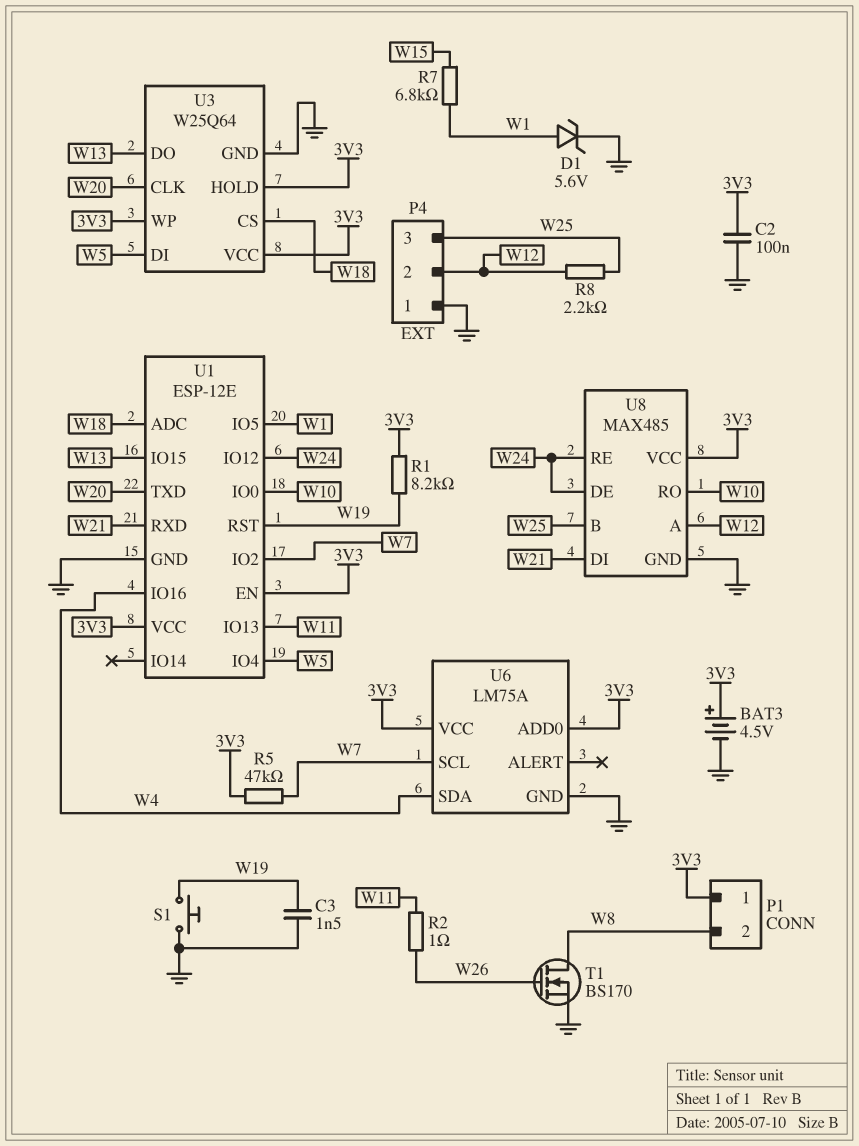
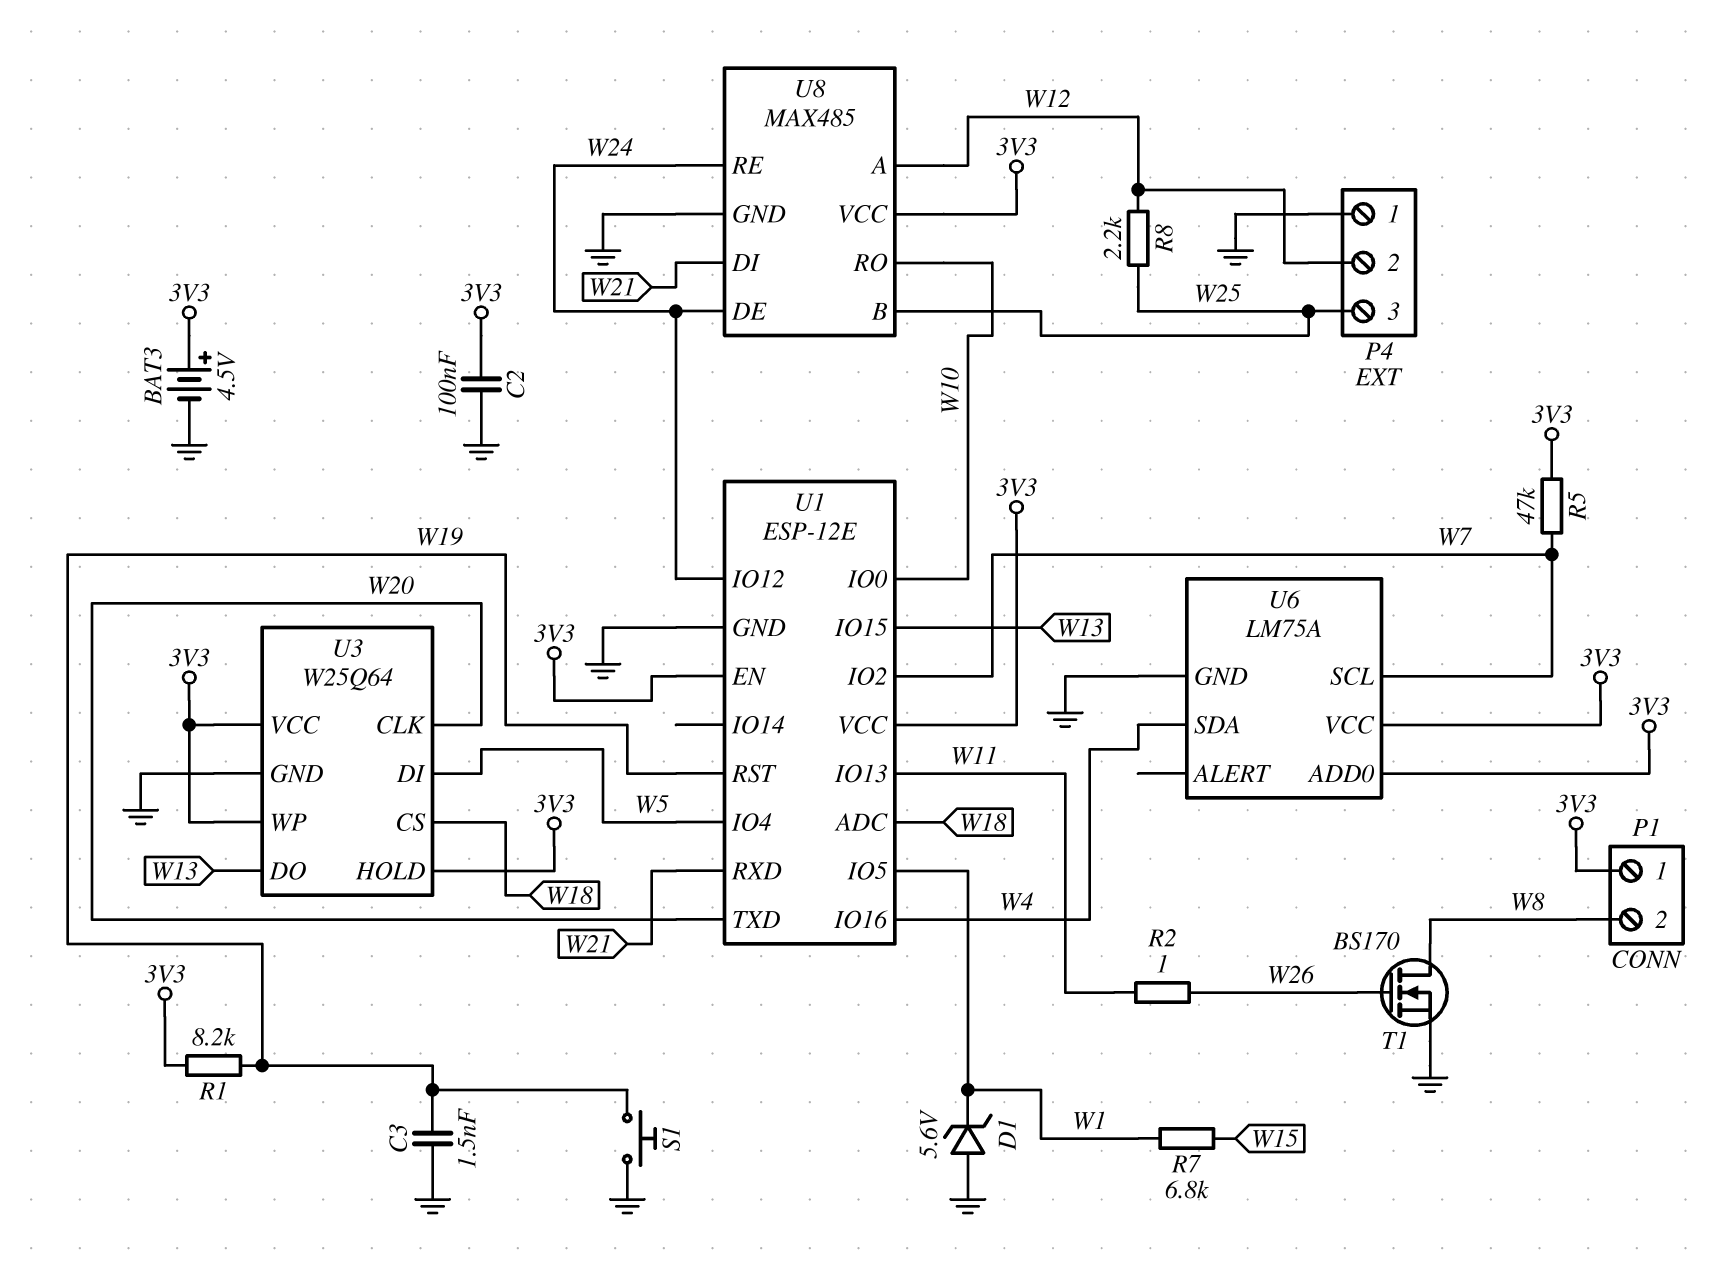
D1: zener 5.6V (A W1, K GND) -> zener 5.6V (A GND, K W1)

